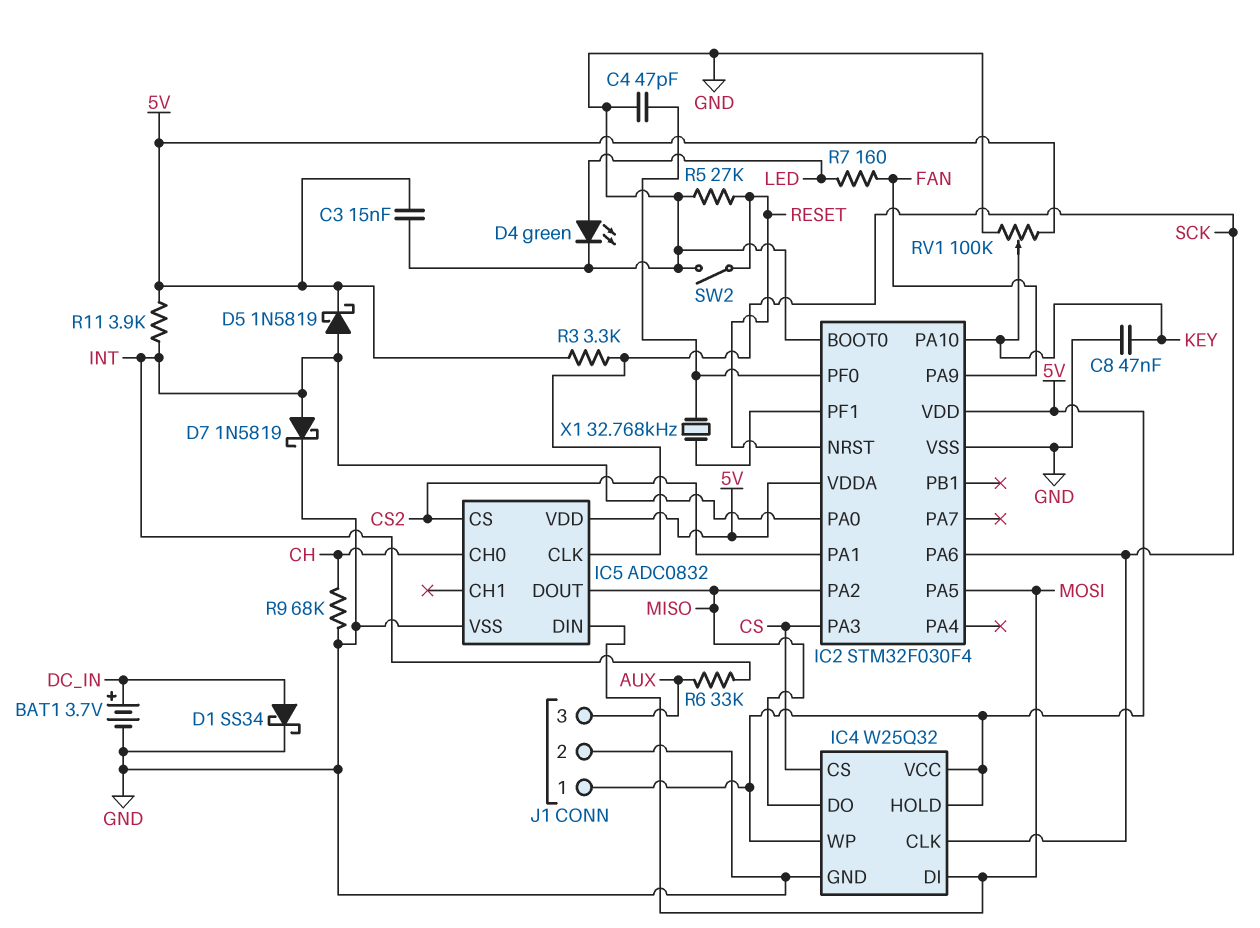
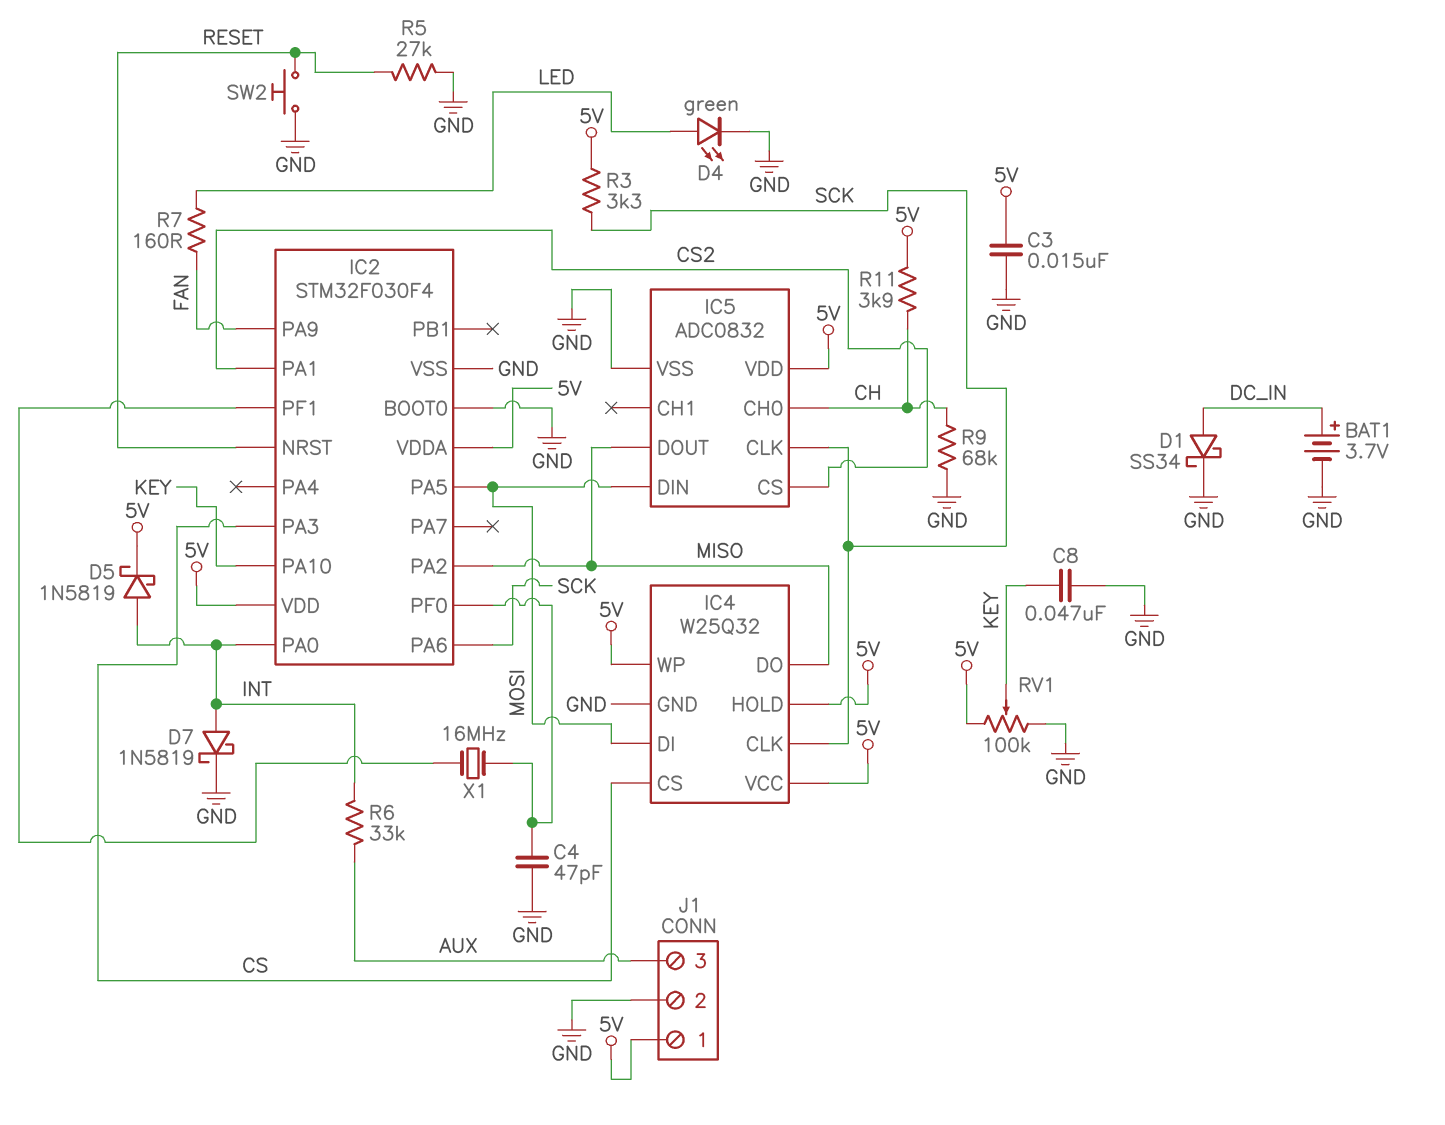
R11: 3.9k (5V, INT) -> 3.9k (5V, CH)
SW2: switch (GND, RESET) -> button (GND, RESET)
X1: 32.768kHz (IC2/PF0, IC2/PF1) -> 16MHz (IC2/PF0, IC2/PF1)

